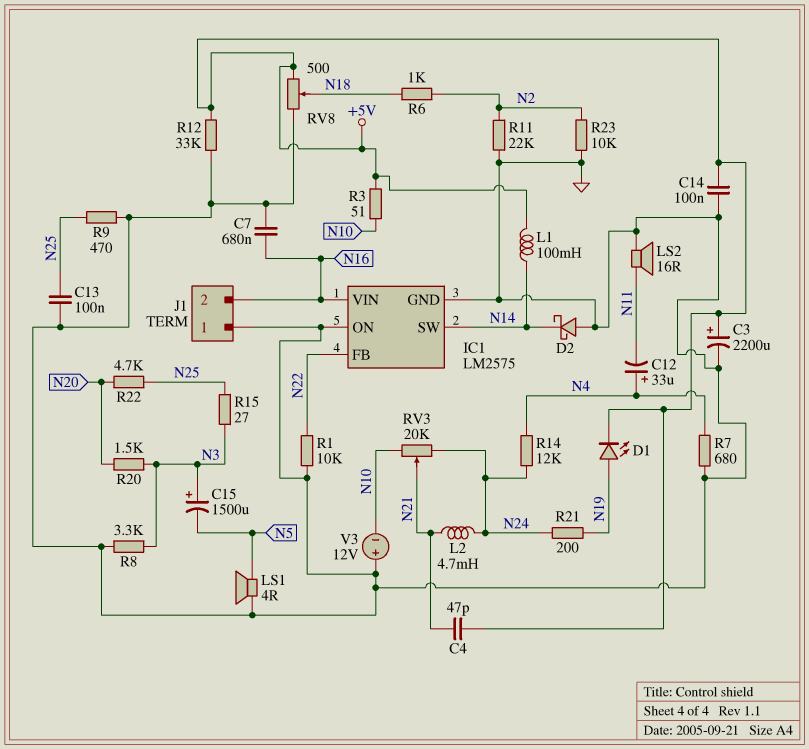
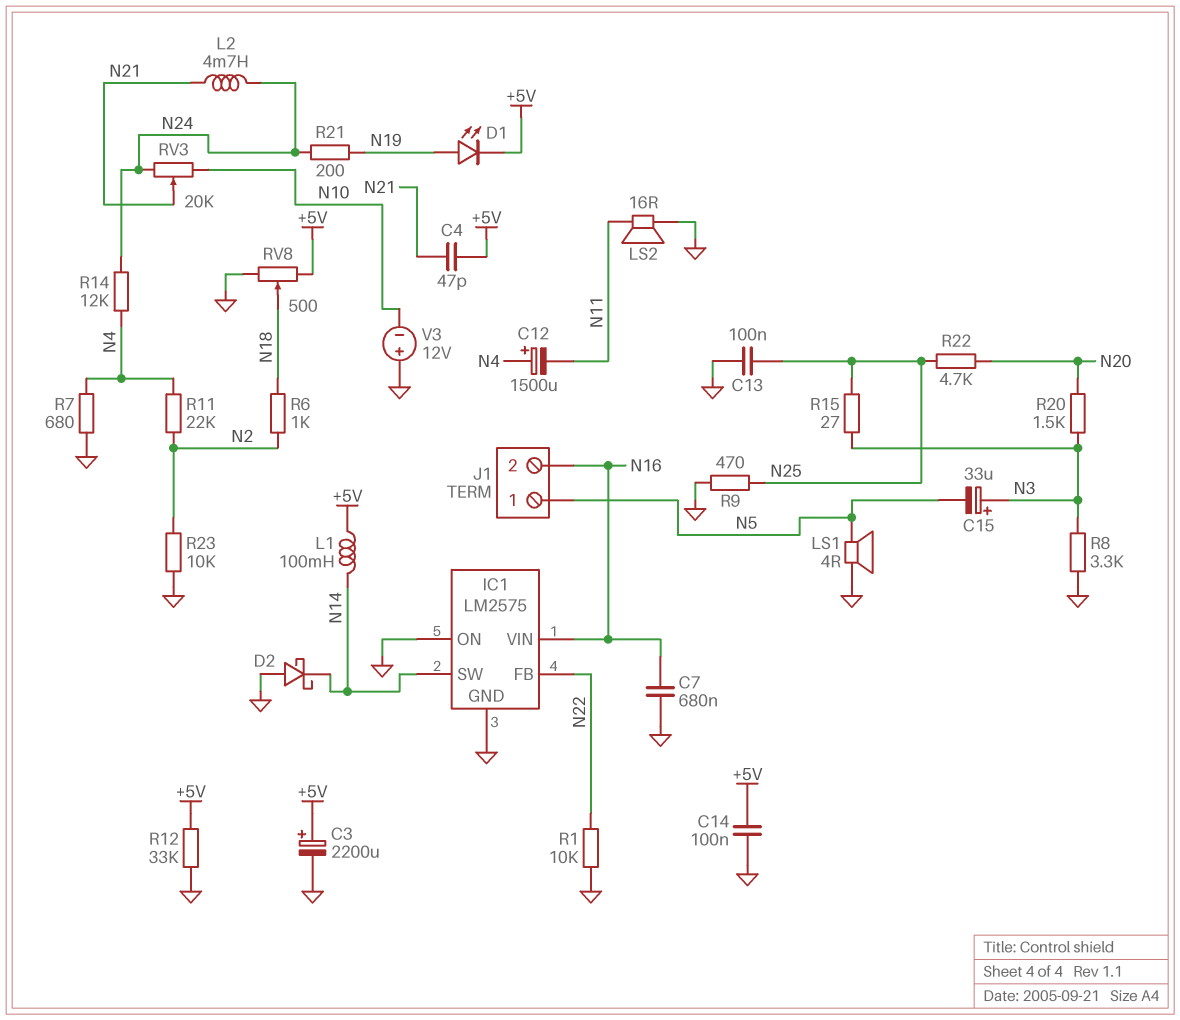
C12: 33uF (plus N4, minus N11) -> 1500uF (plus N4, minus N11)
C15: 1500uF (plus N3, minus N5) -> 33uF (plus N3, minus N5)
J1 pin 1: GND -> N5
R3: 51 (+5V, N10) -> none
R11: 22k (GND, N2) -> 22k (N2, N4)

